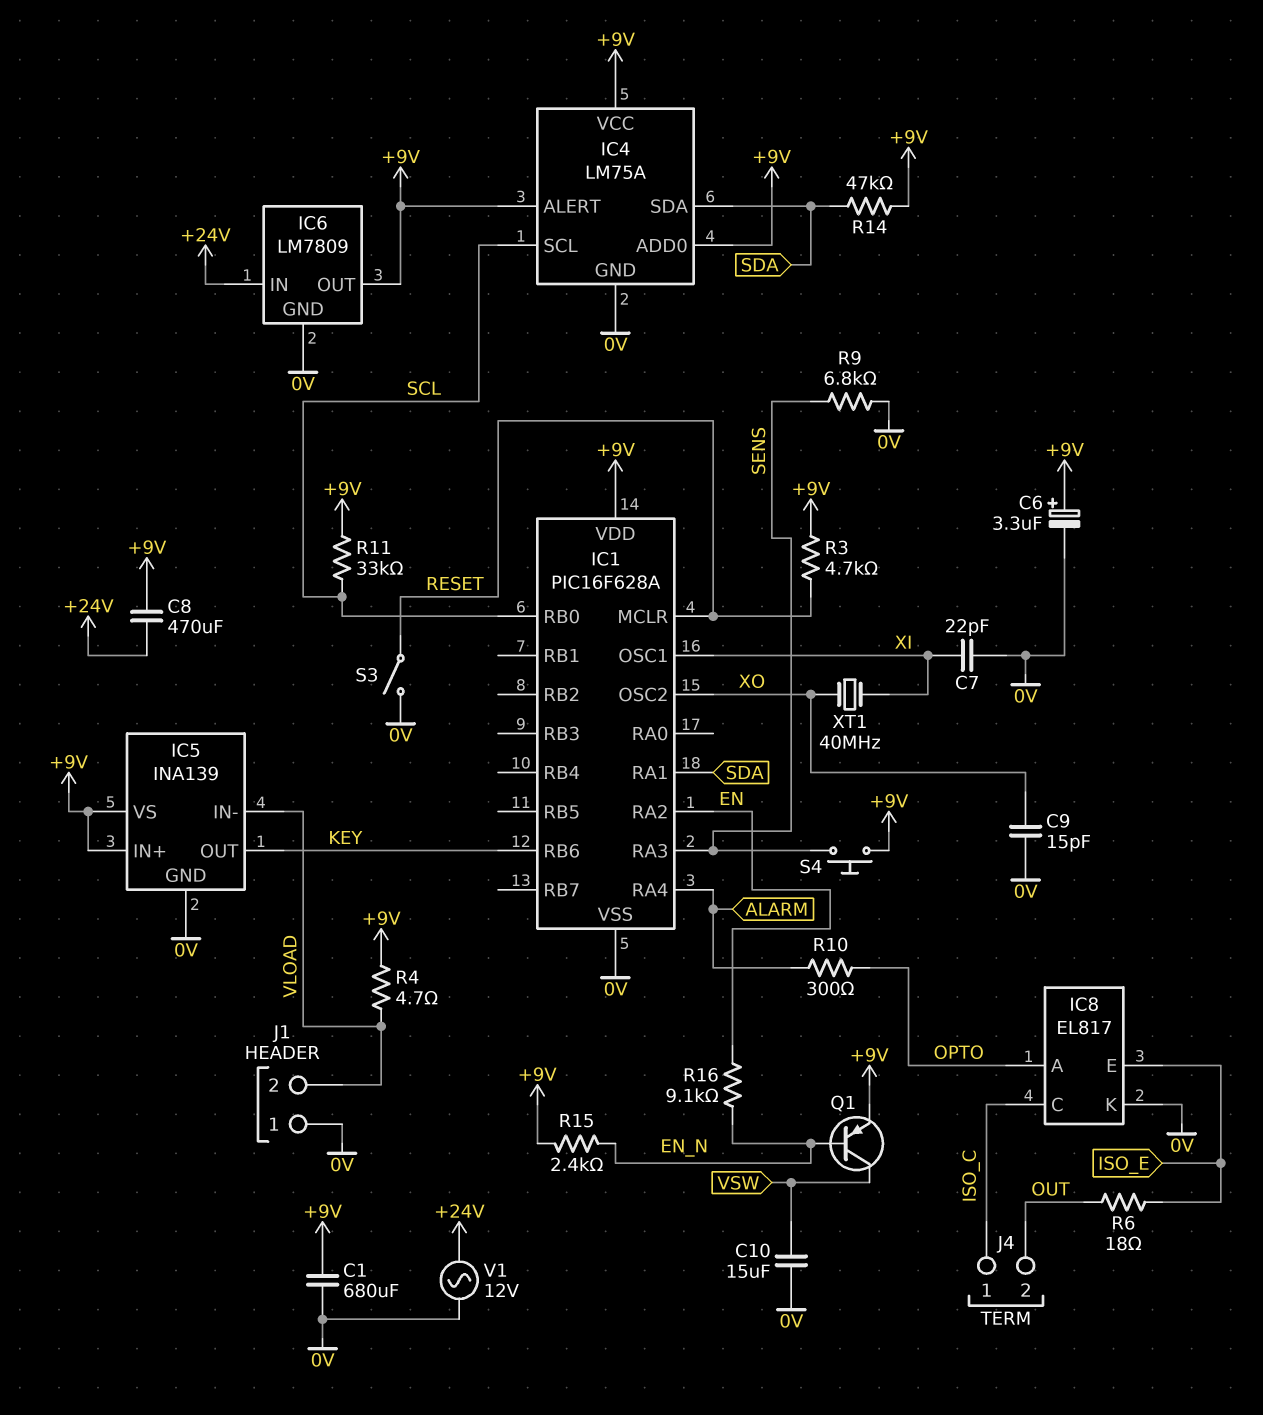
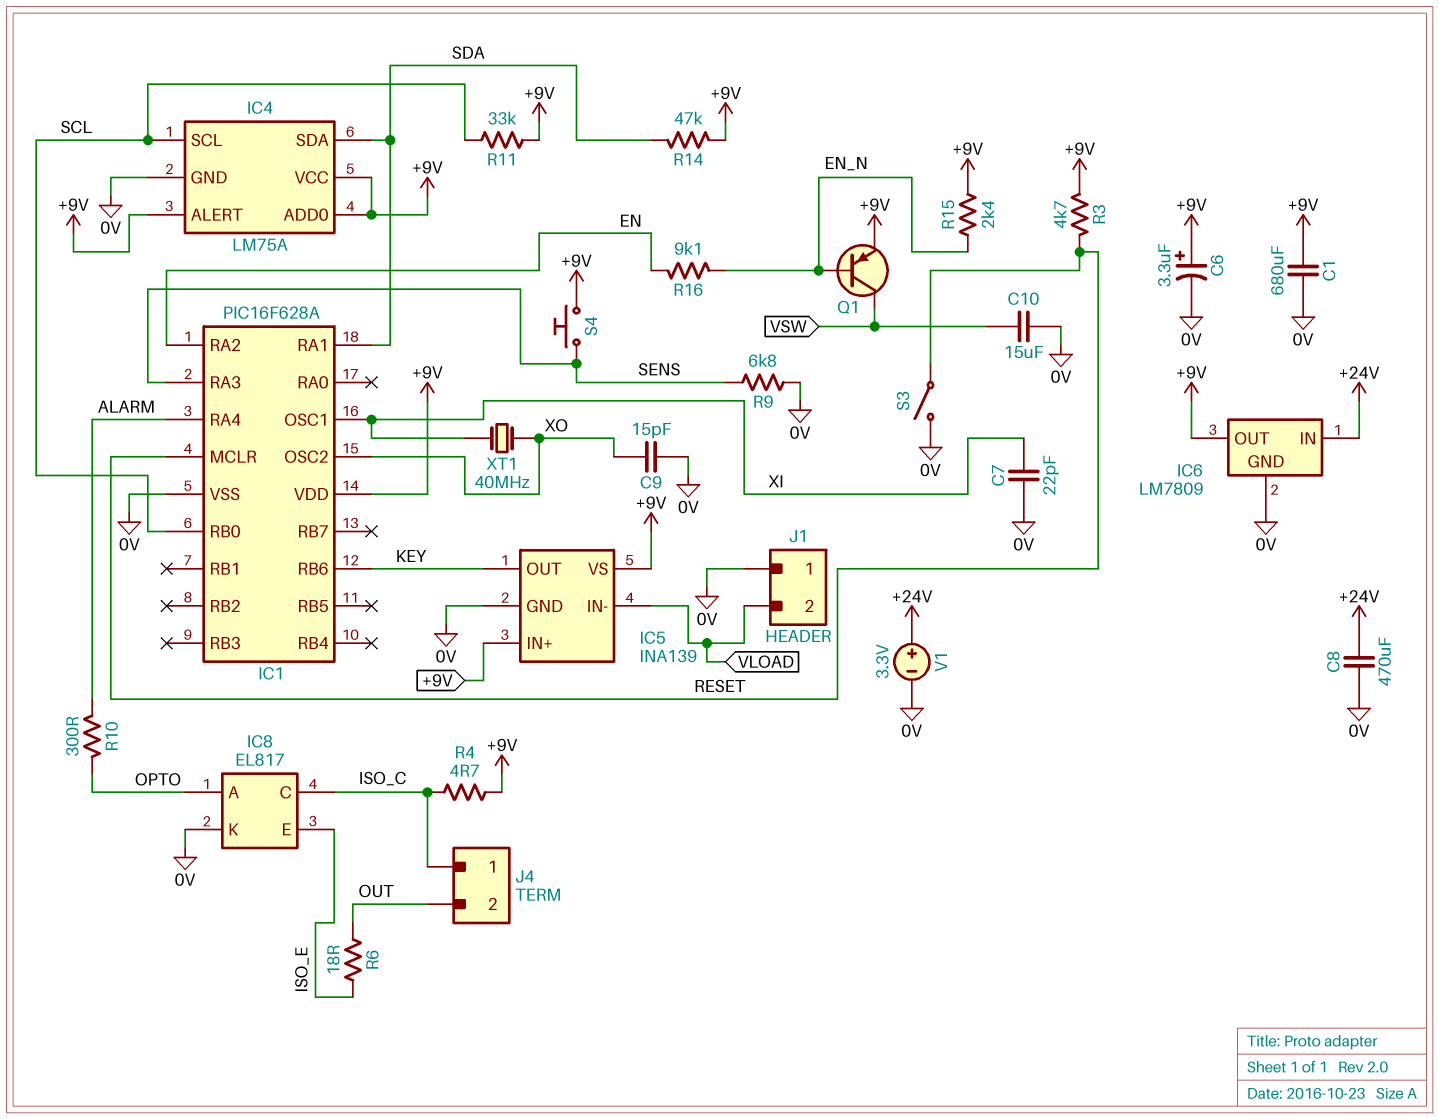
C8: 470uF (+9V, +24V) -> 470uF (+24V, 0V)
R4: 4.7 (+9V, VLOAD) -> 4.7 (+9V, ISO_C)
V1: AC 12V (+24V, 0V) -> 3.3V (plus +24V, minus 0V)

